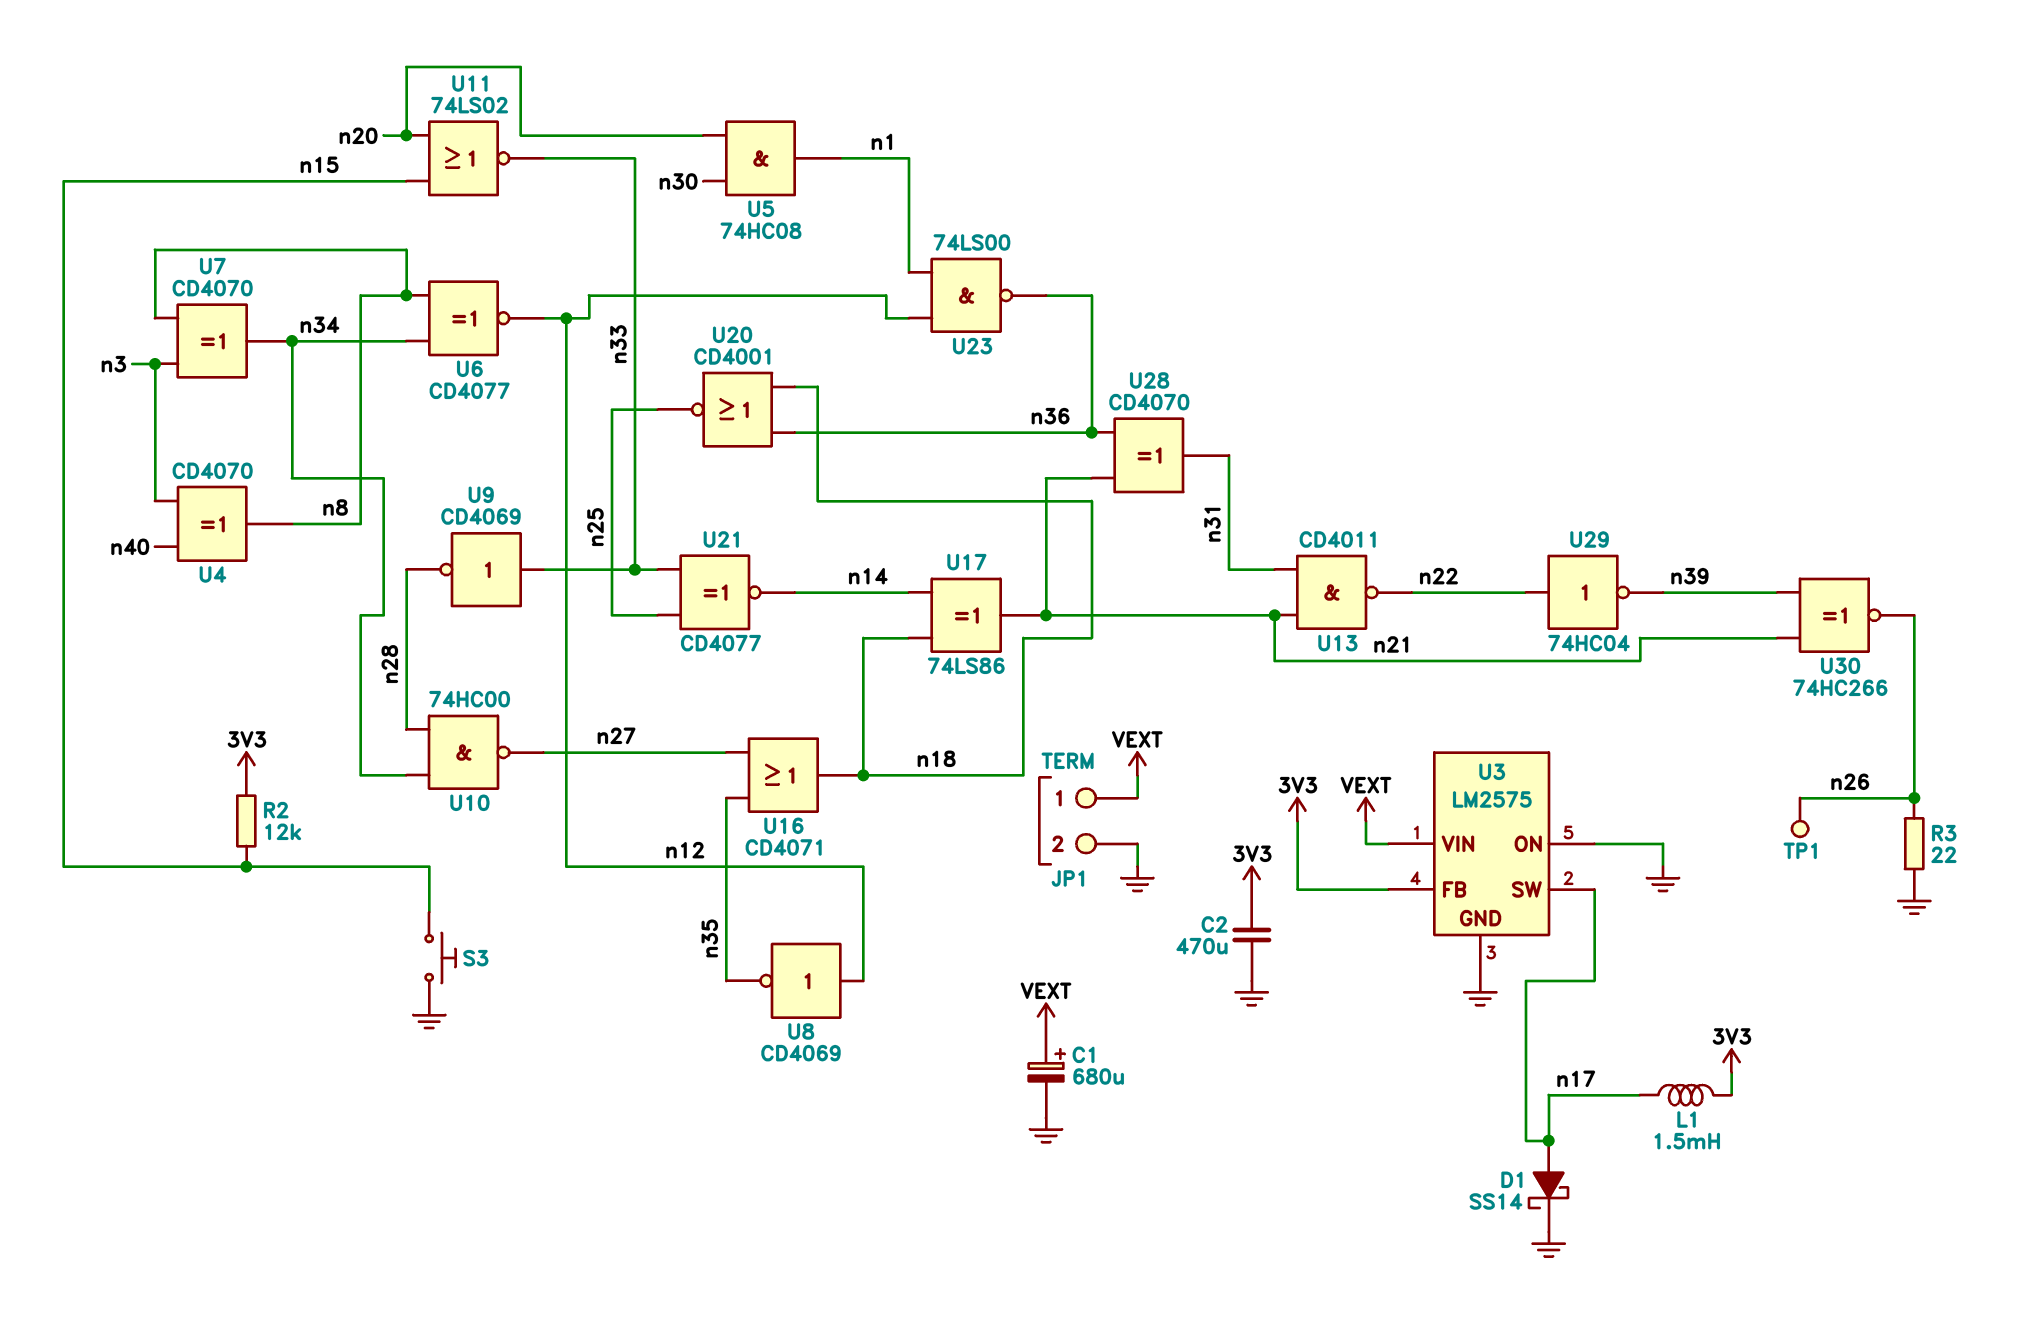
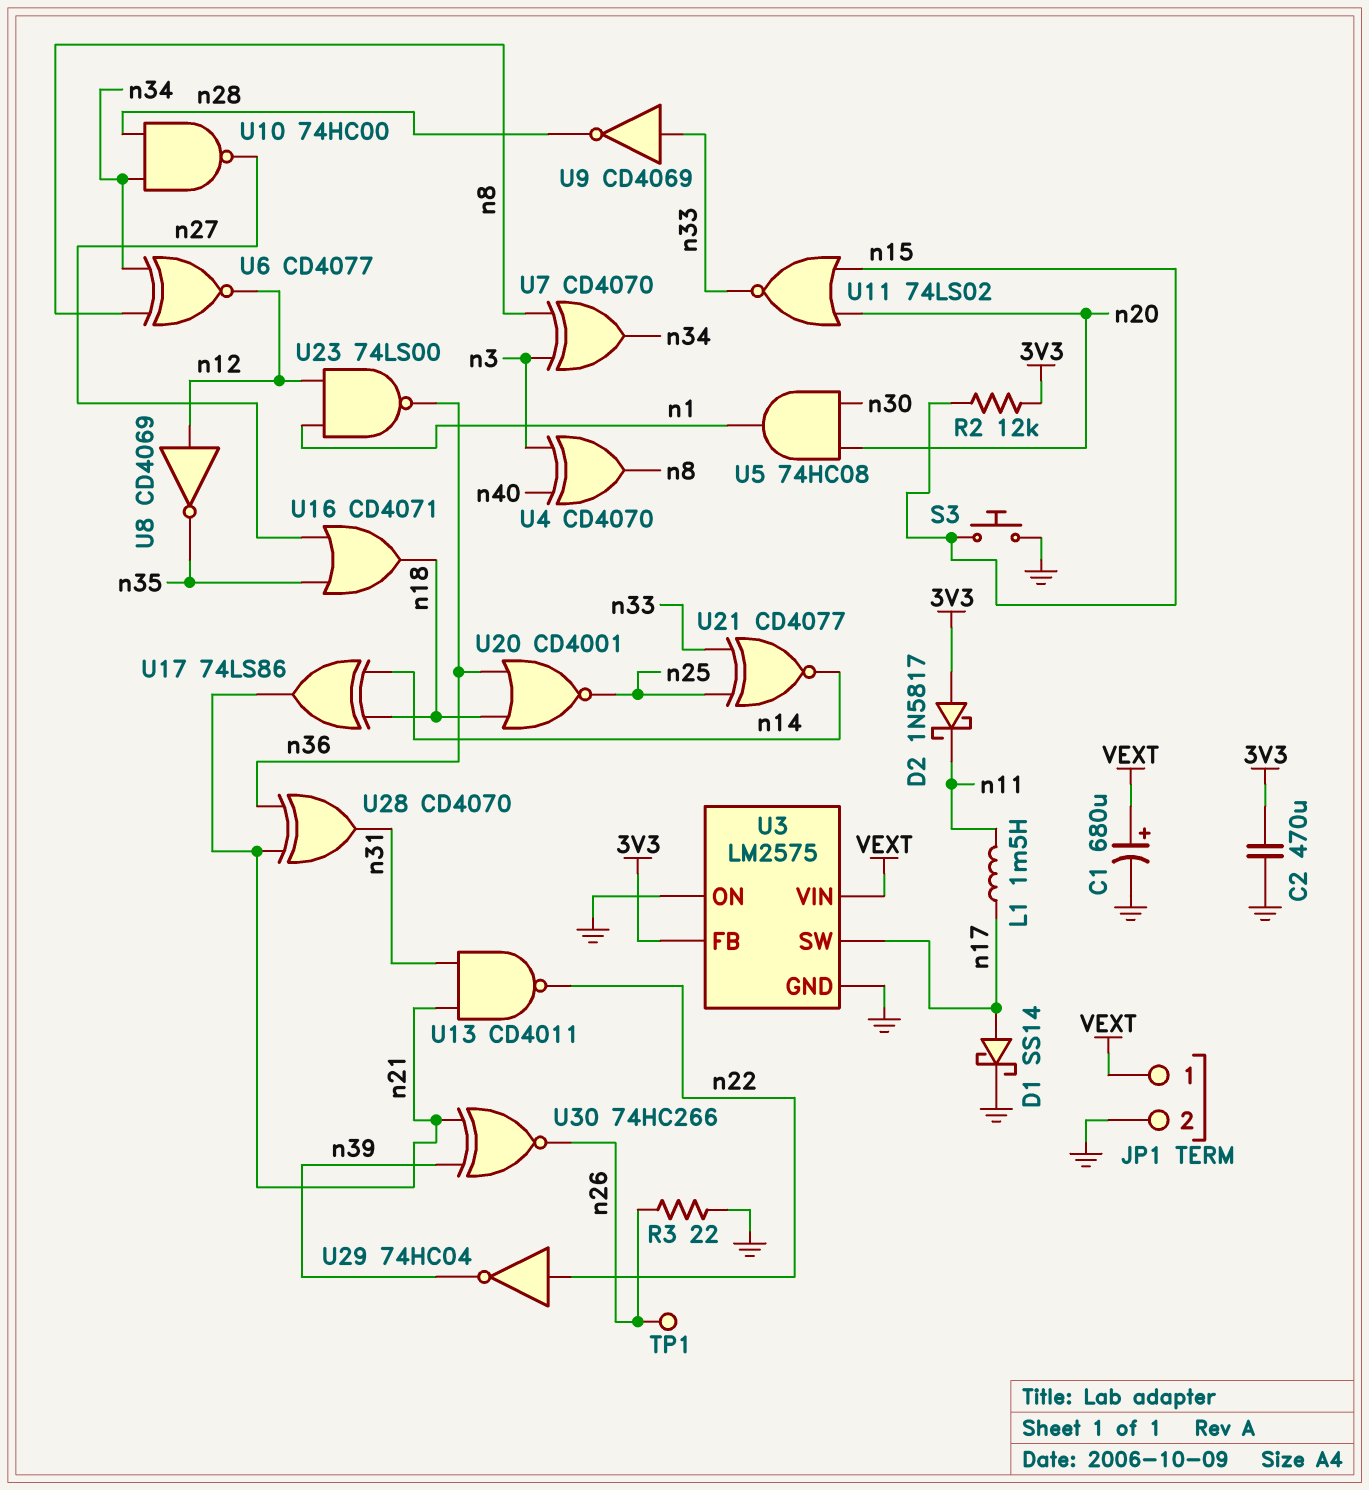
D2: none -> schottky 1N5817 (A 3V3, K n11)
L1: 1.5mH (3V3, n17) -> 1.5mH (n11, n17)

